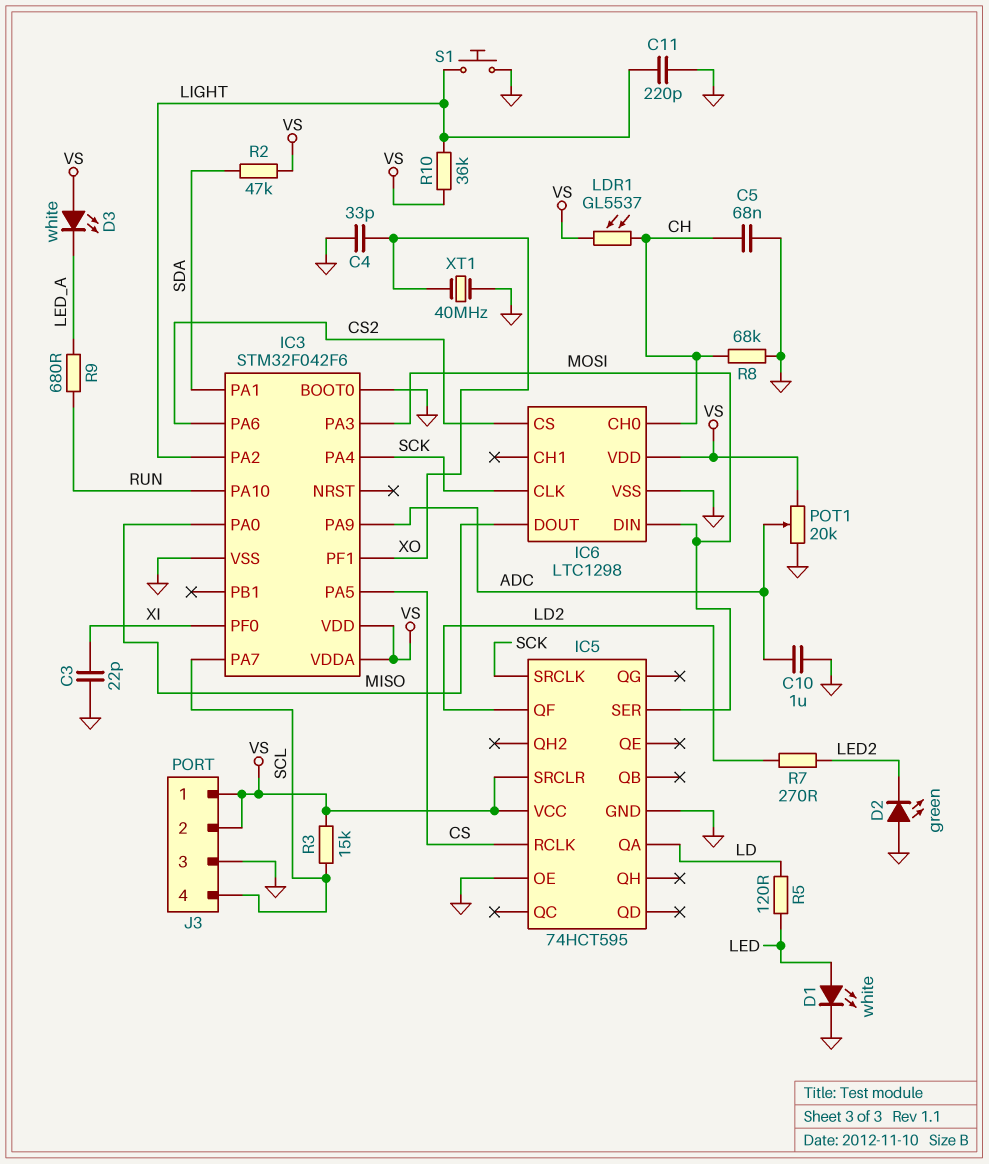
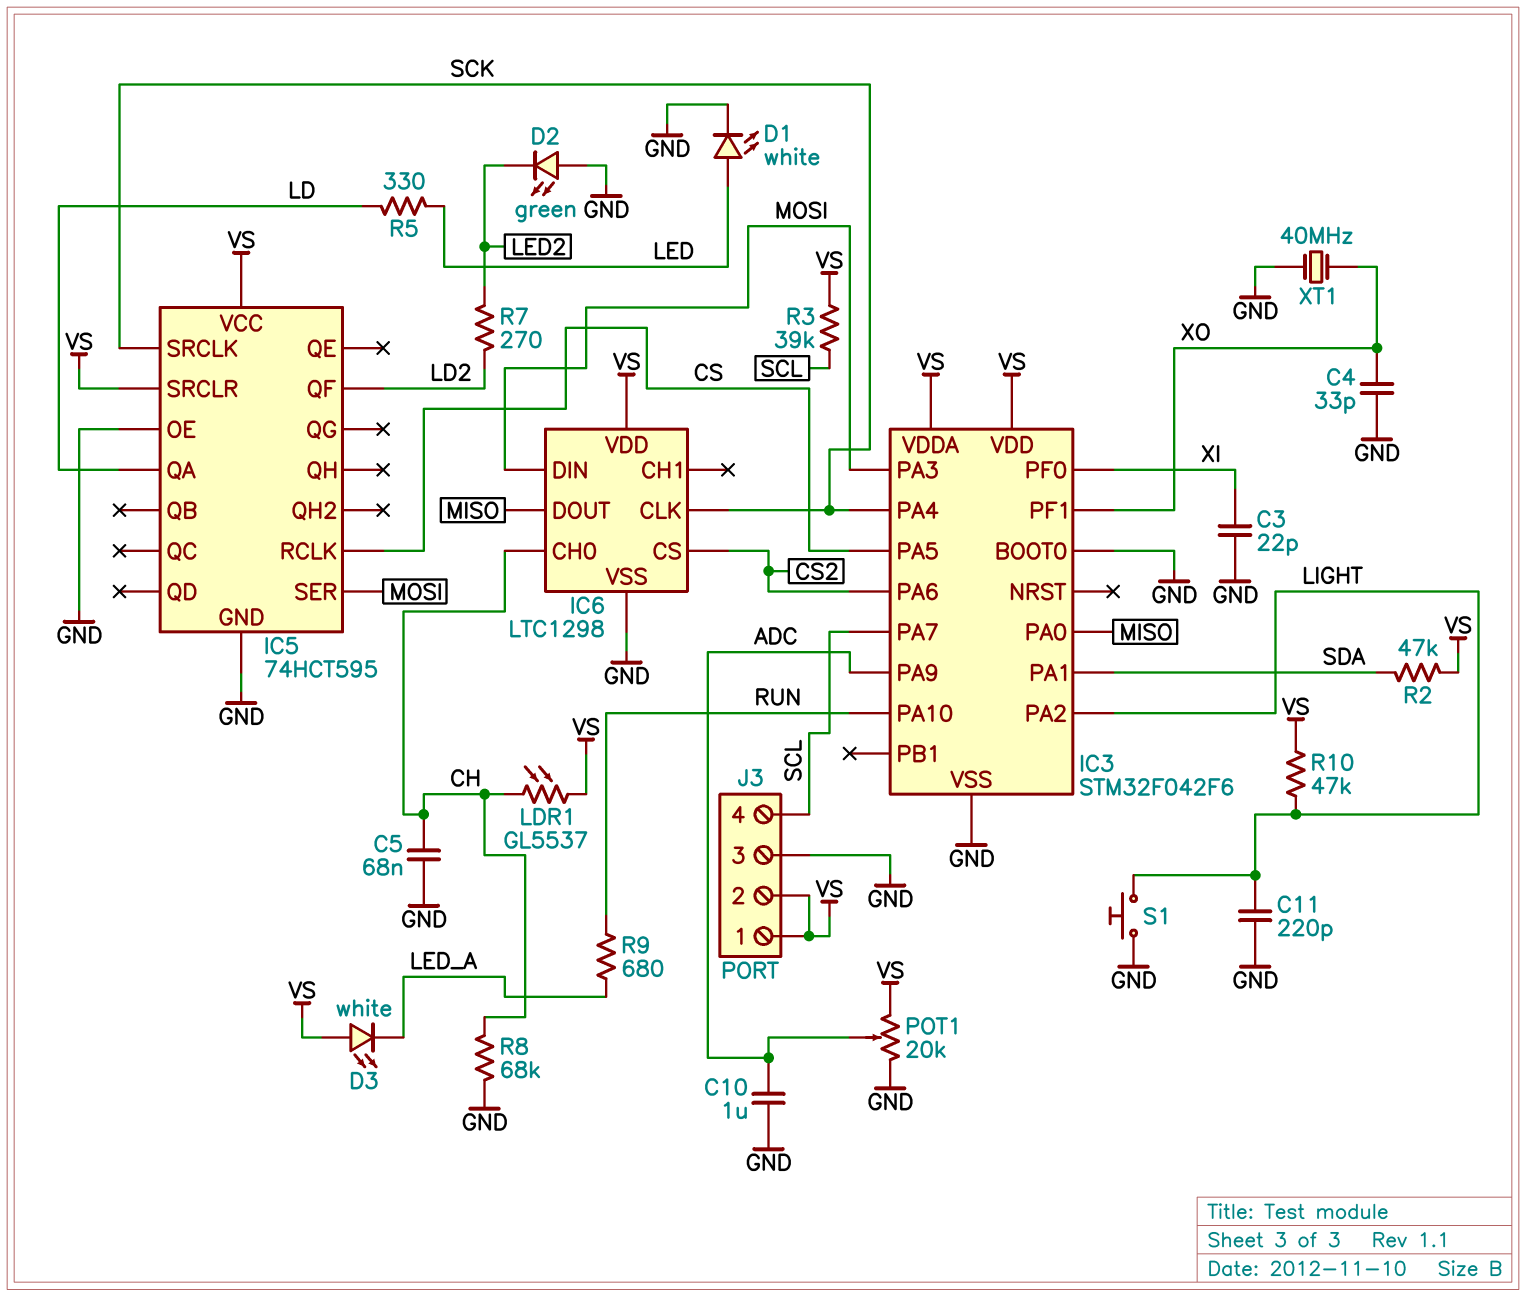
R3: 15k (SCL, VS) -> 39k (SCL, VS)
R5: 120 (LD, LED) -> 330 (LD, LED)
R10: 36k (LIGHT, VS) -> 47k (LIGHT, VS)

